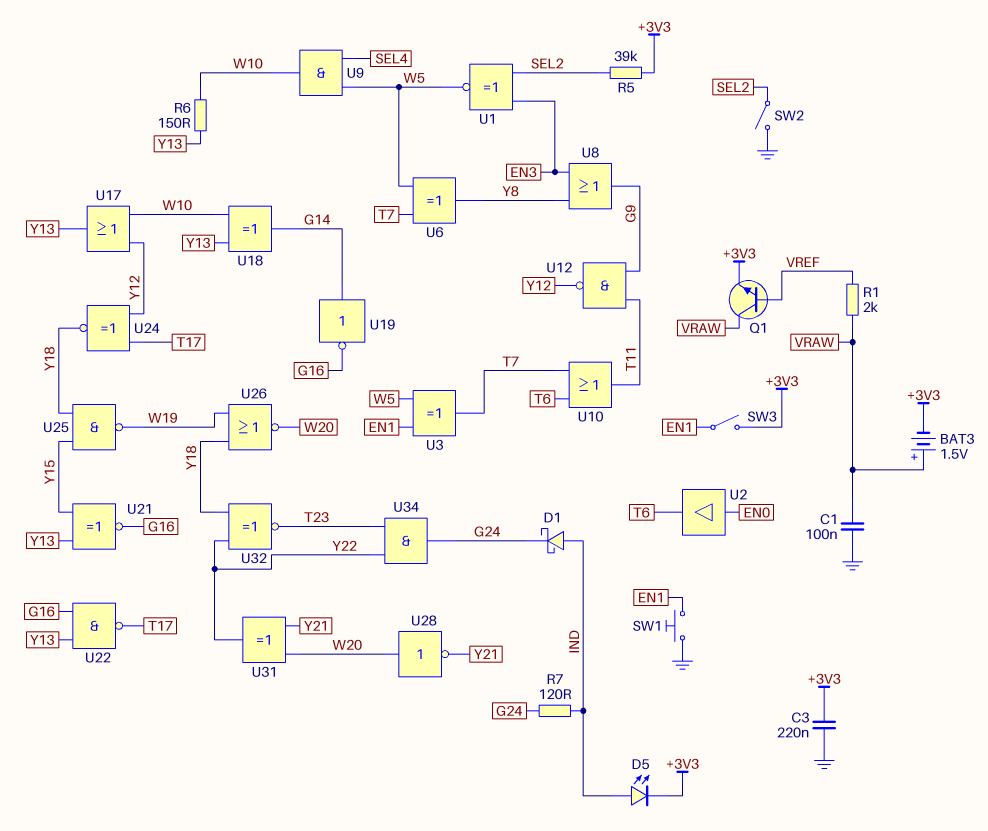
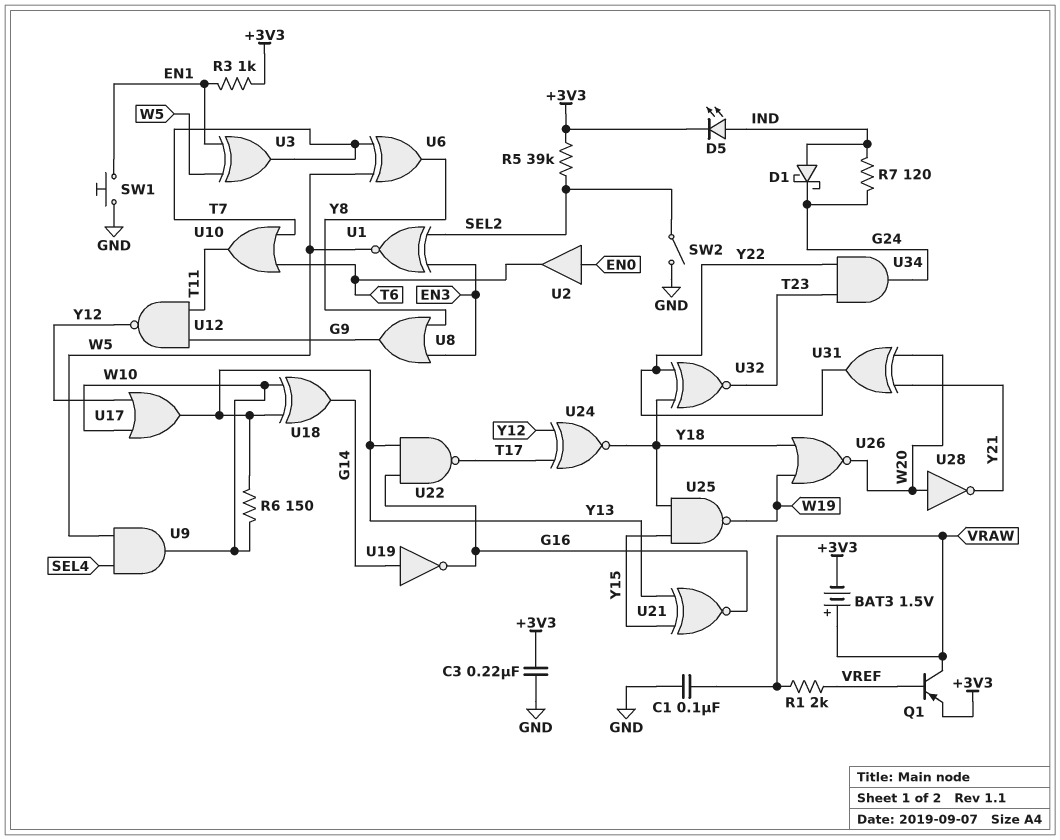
Q1: NPN (B VREF, C VRAW, E +3V3) -> PNP (B VREF, C VRAW, E +3V3)
R3: none -> 1k (+3V3, EN1)
SW3: switch (+3V3, EN1) -> none

